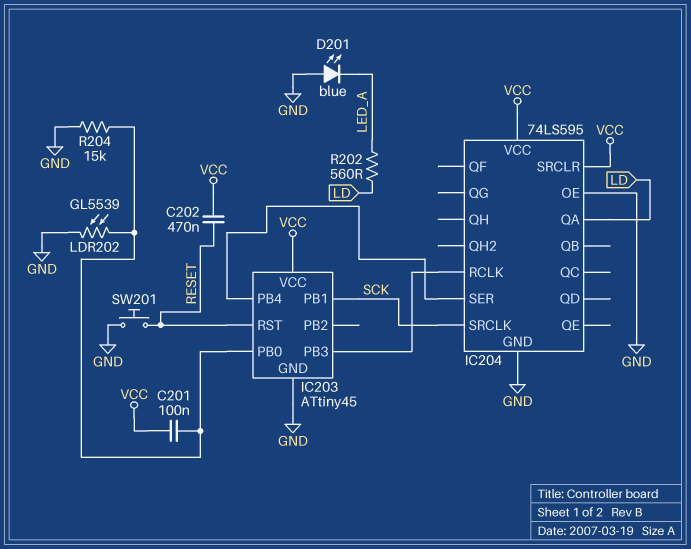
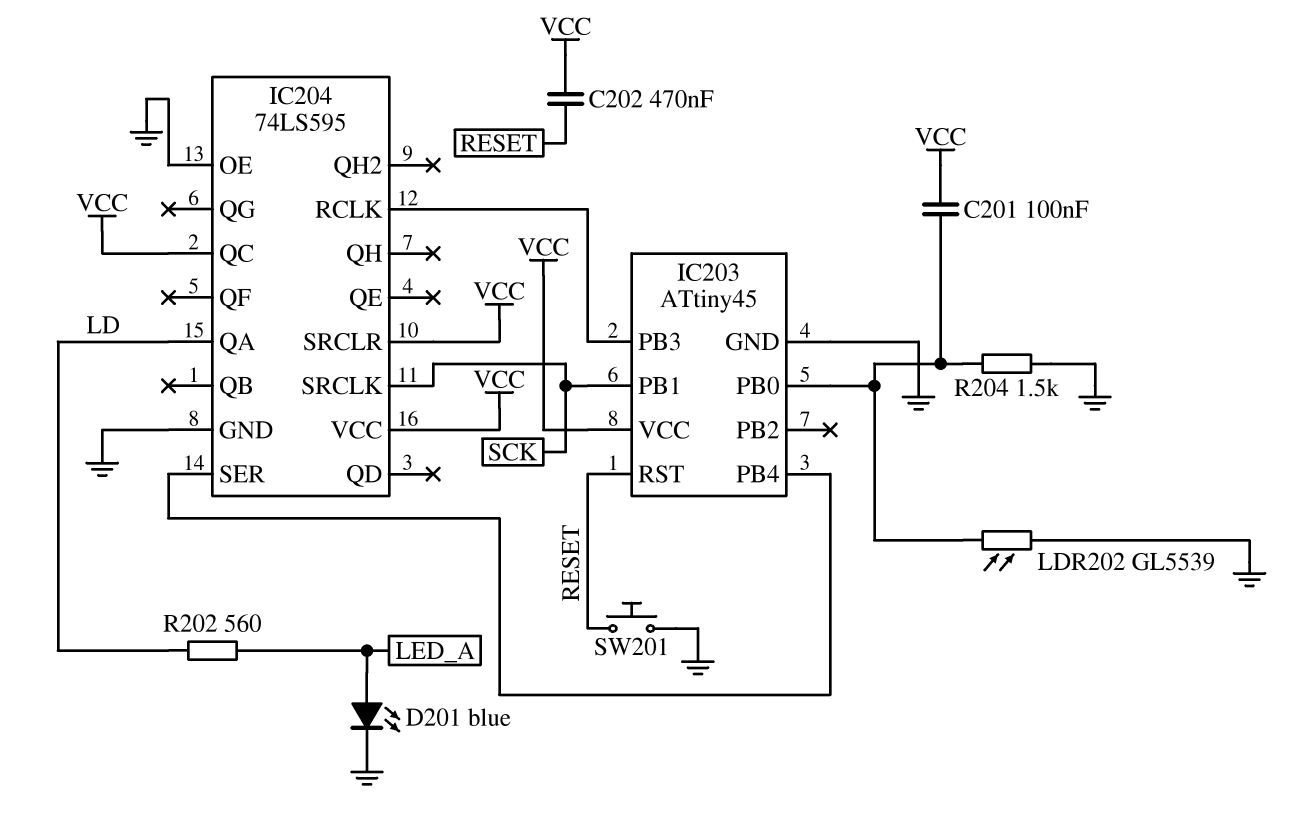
D201: LED blue (A GND, K LED_A) -> LED blue (A LED_A, K GND)
IC204 pin QC: none -> VCC
R204: 15k (GND, IC203/PB0) -> 1.5k (GND, IC203/PB0)

